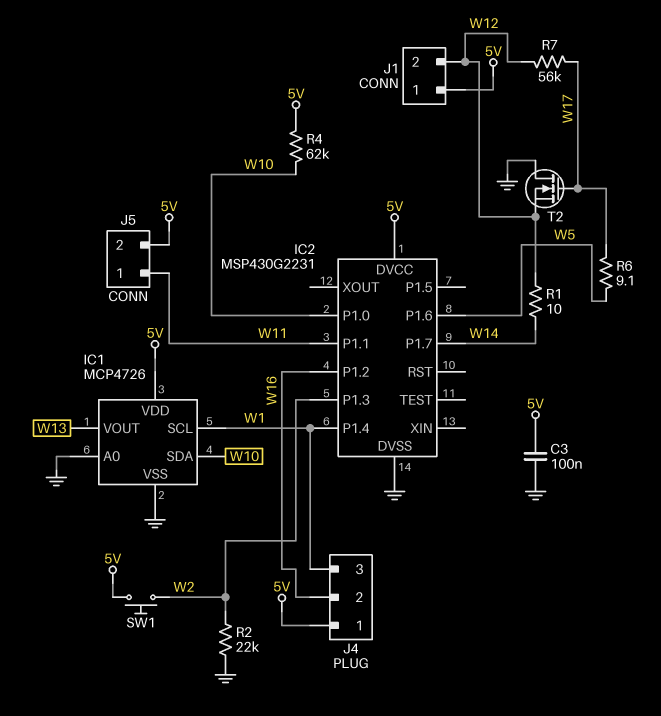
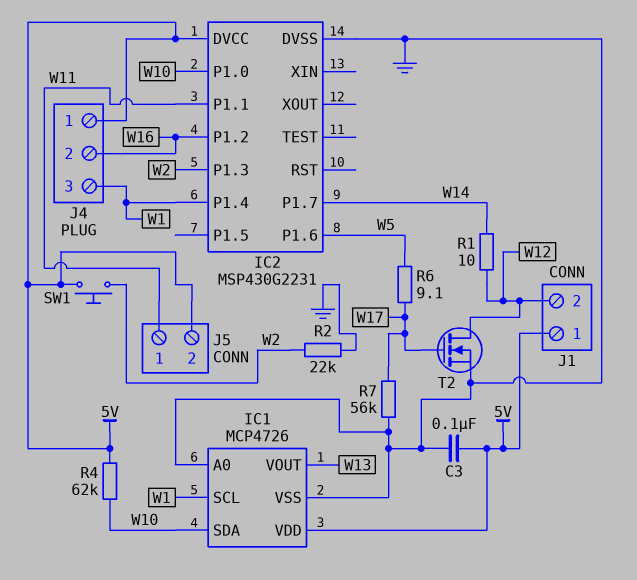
R7: 56k (W12, W17) -> 56k (GND, W17)
T2: NMOS (G W17, D GND, S W12) -> NMOS (G W17, D W12, S GND)

